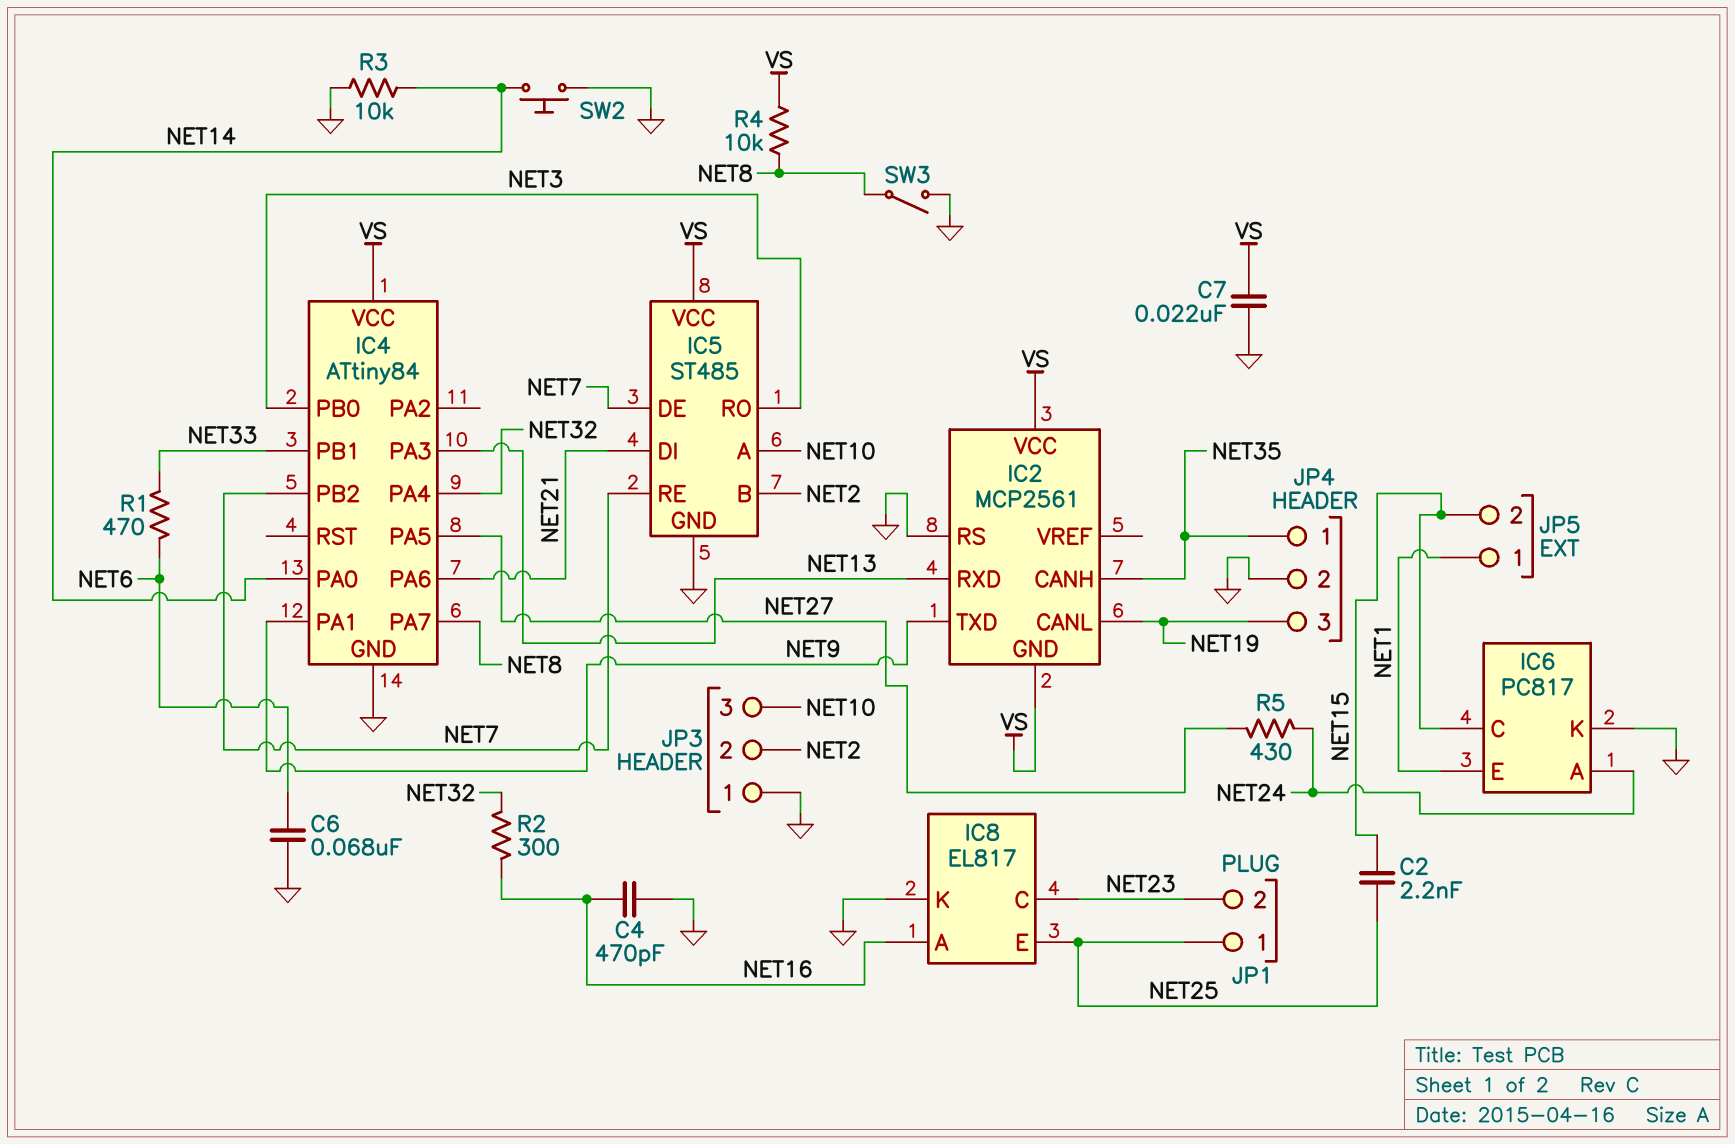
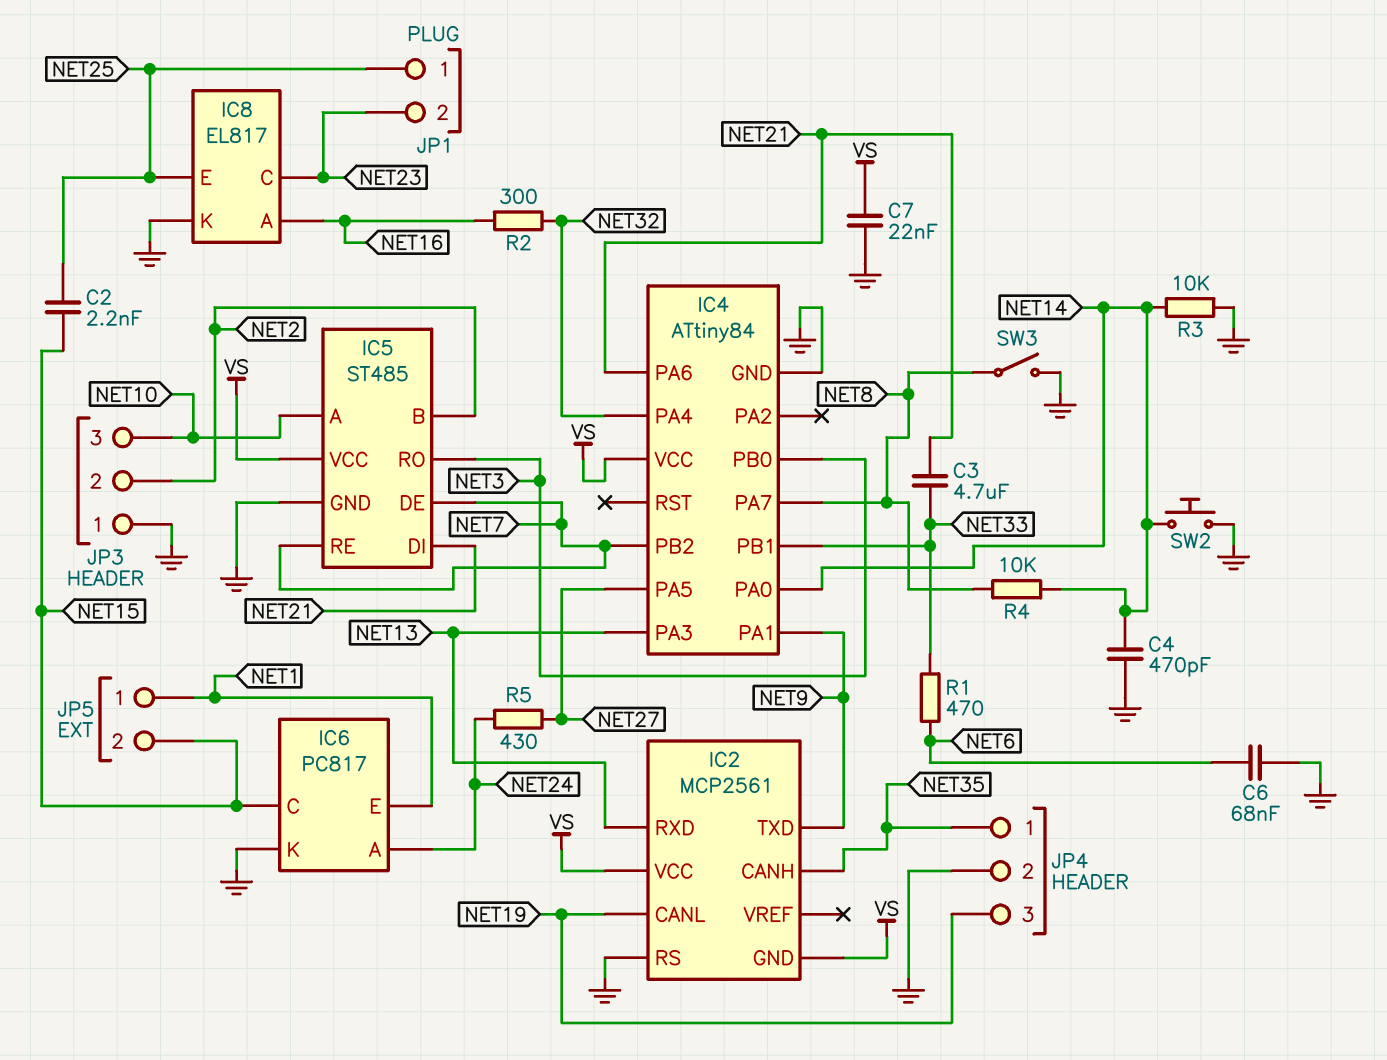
C3: none -> 4.7uF (NET21, NET33)
C4: 470pF (GND, NET16) -> 470pF (GND, NET14)
R4: 10k (NET8, VS) -> 10k (NET8, NET14)

